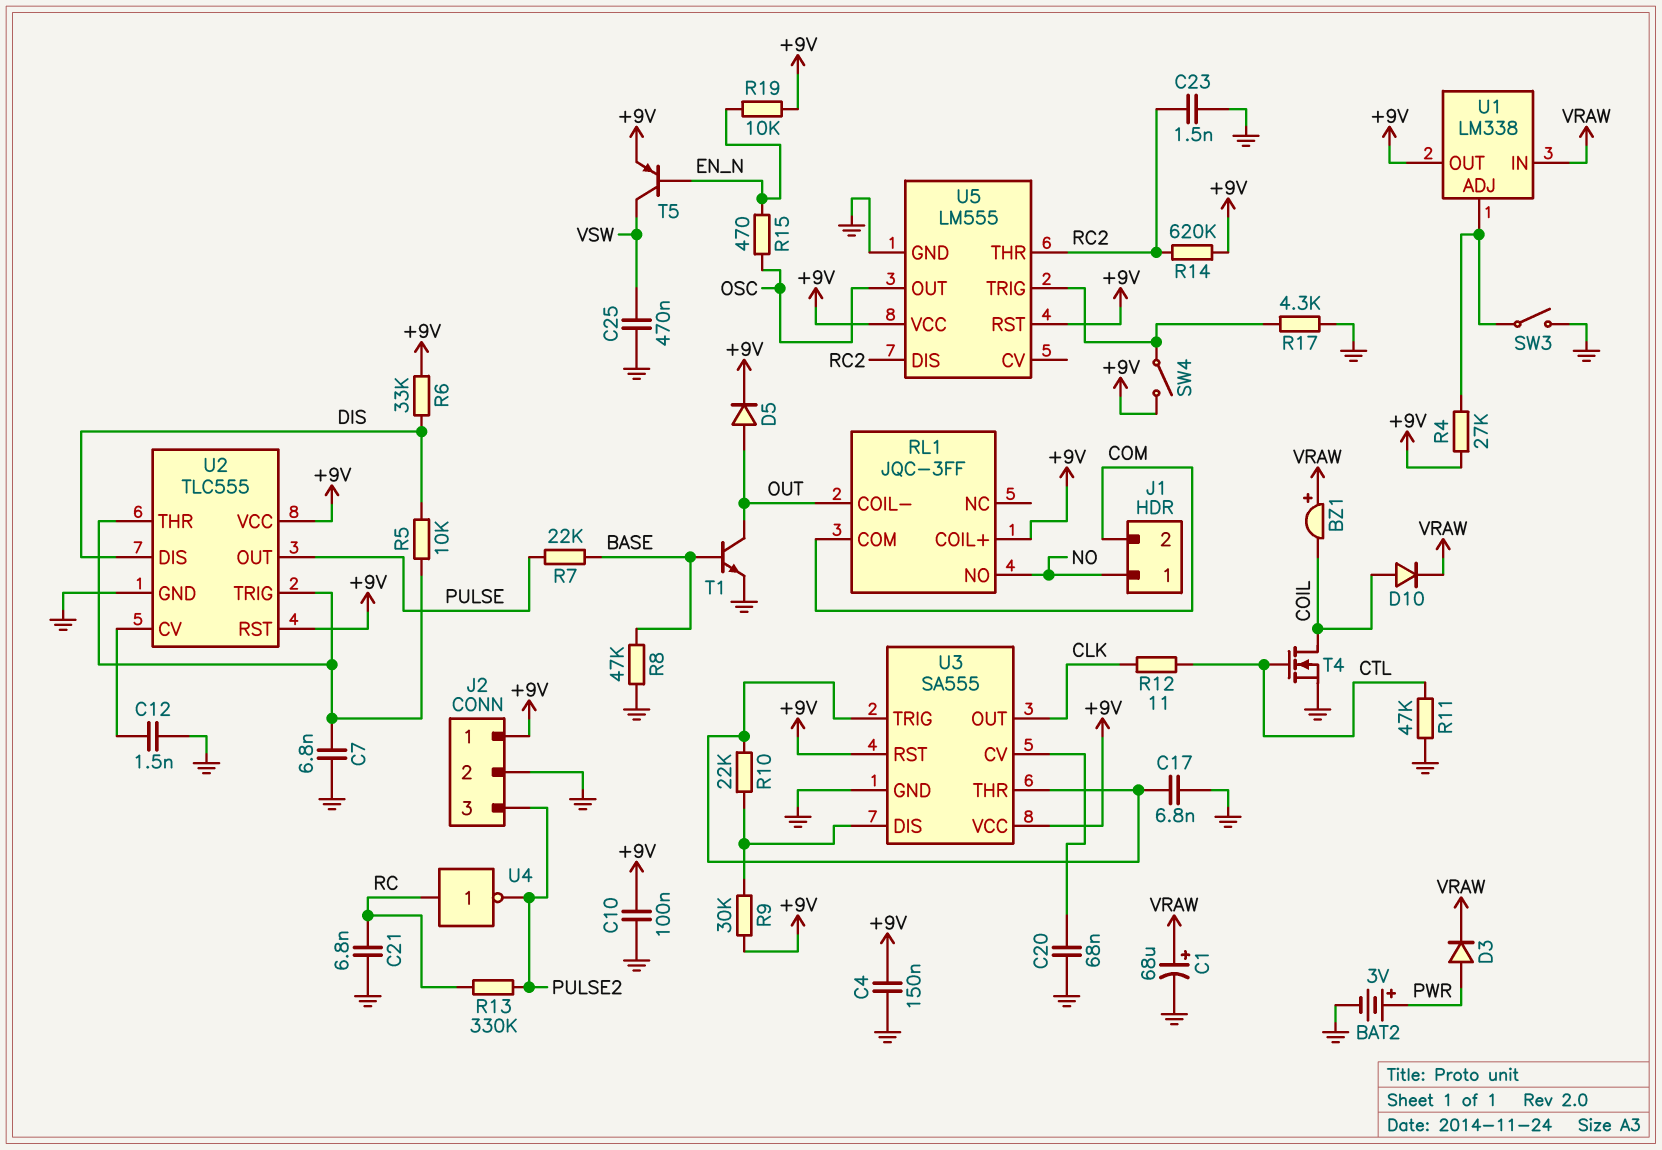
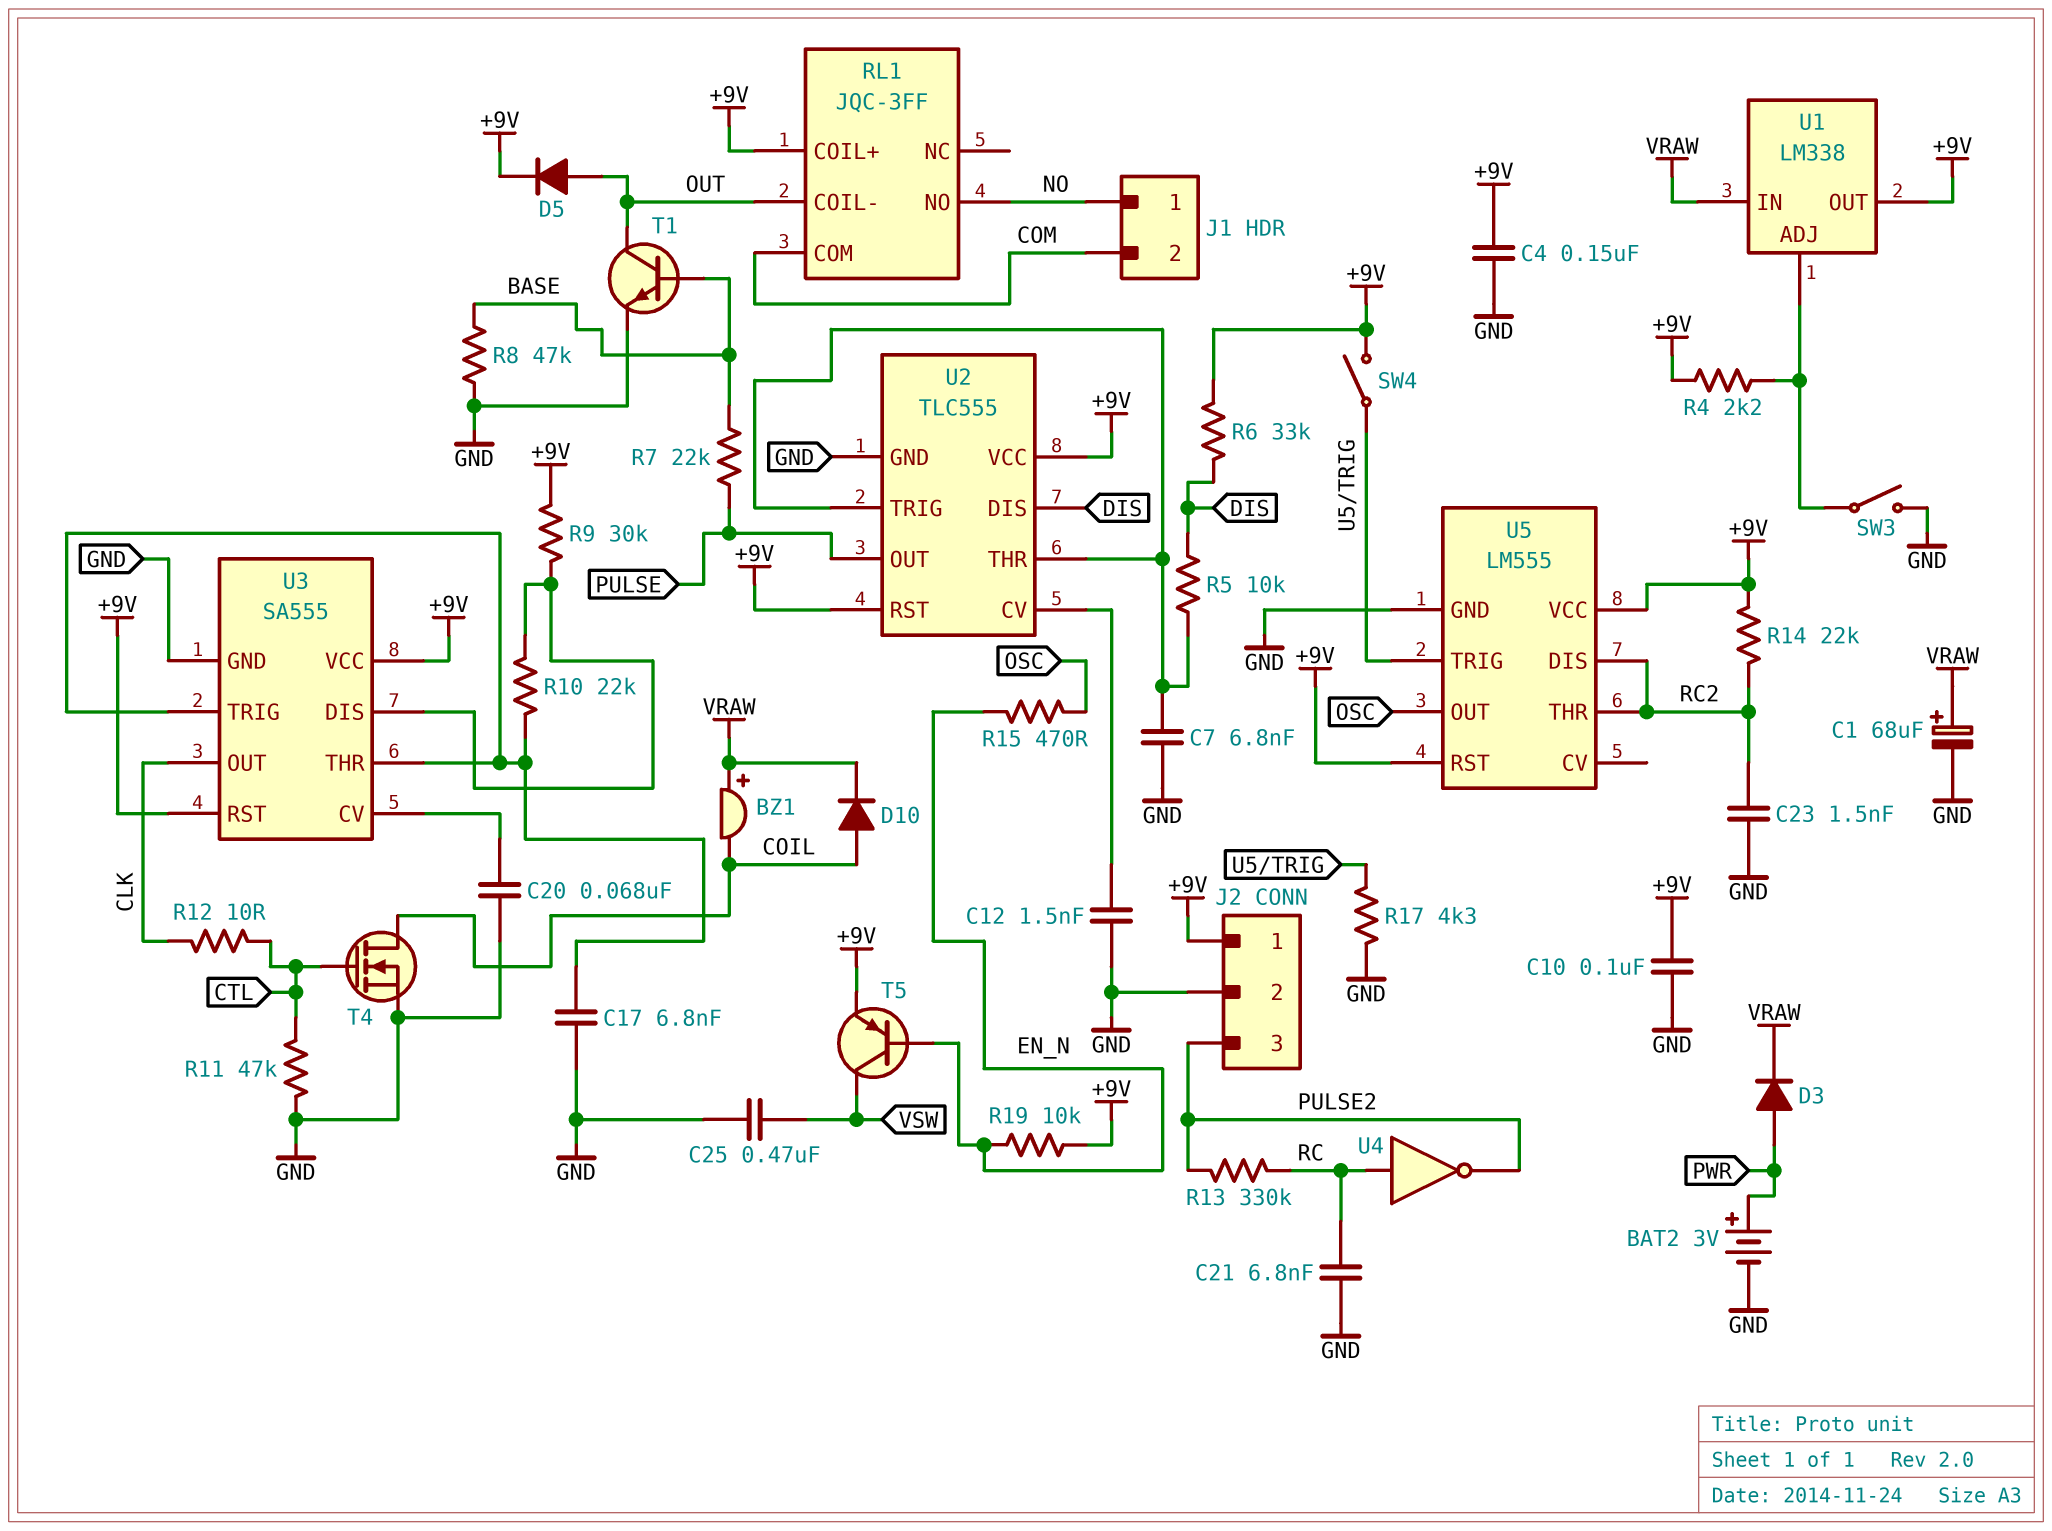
R4: 27k (+9V, U1/ADJ) -> 2.2k (+9V, U1/ADJ)
R12: 11 (CLK, CTL) -> 10 (CLK, CTL)
R14: 620k (+9V, RC2) -> 22k (+9V, RC2)

